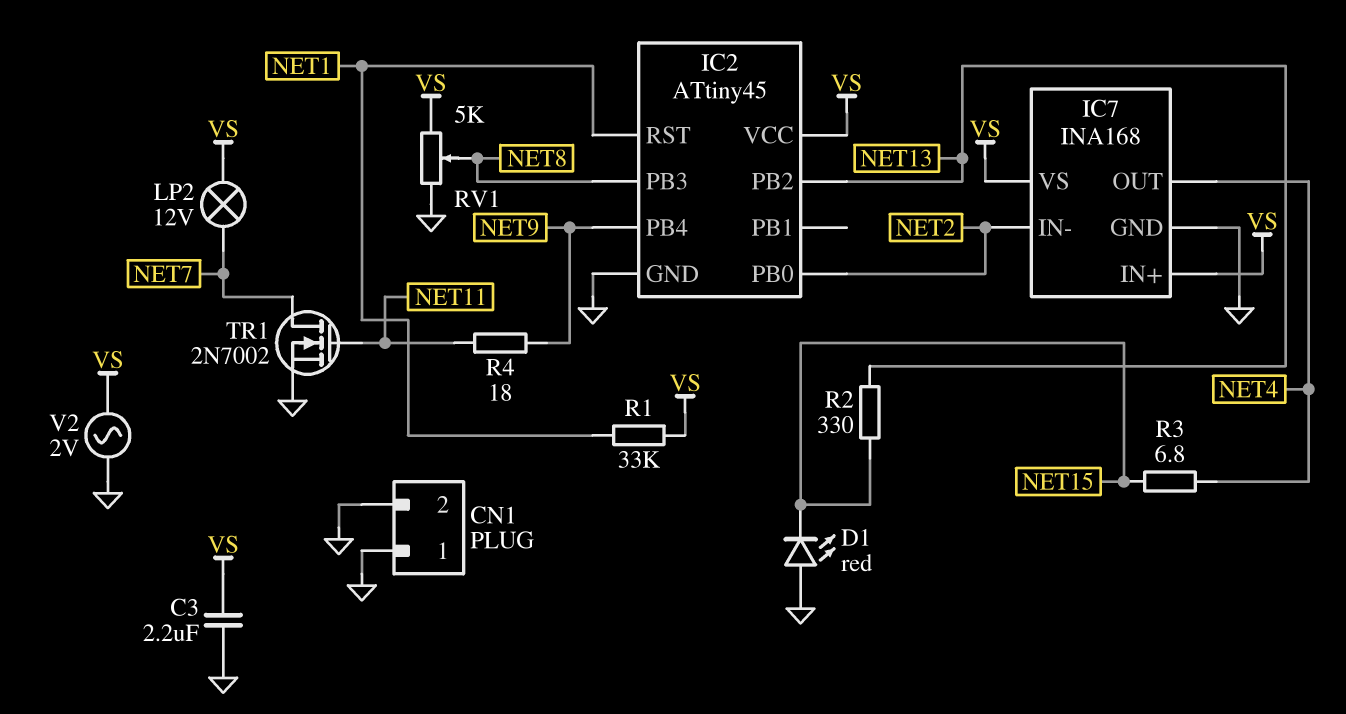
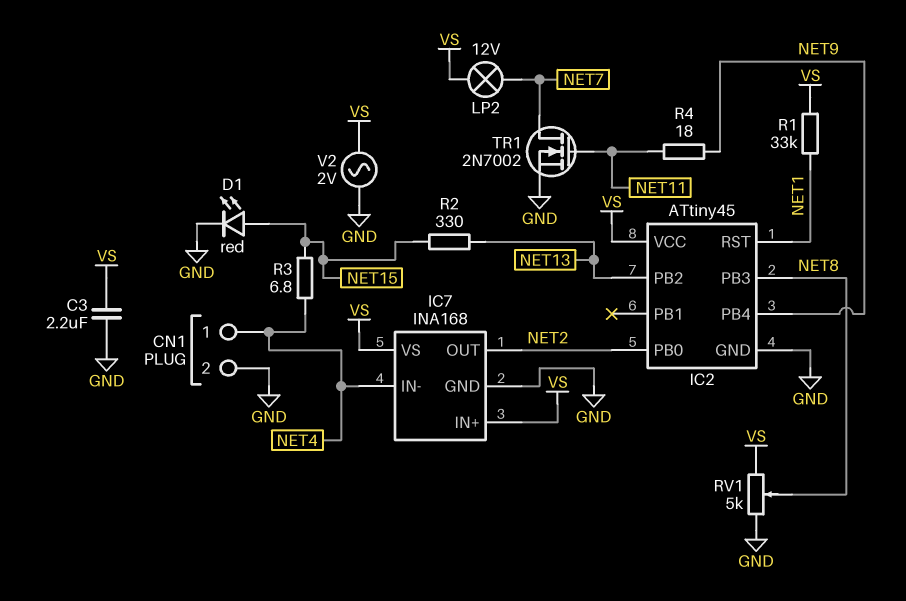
CN1 pin 1: GND -> NET4
D1: LED red (A GND, K NET15) -> LED red (A NET15, K GND)
IC7 pin IN-: NET2 -> NET4
IC7 pin OUT: NET4 -> NET2

